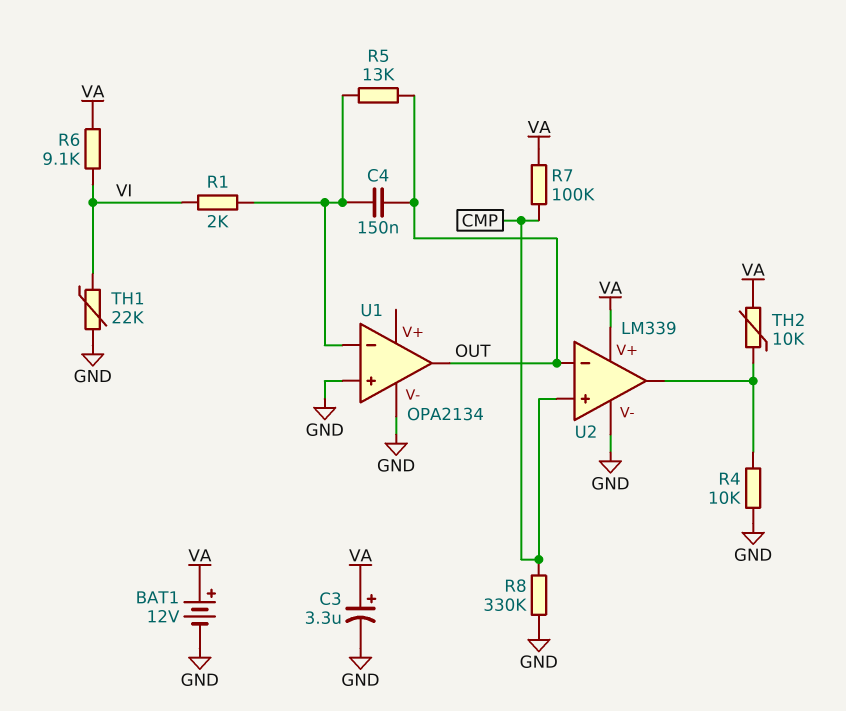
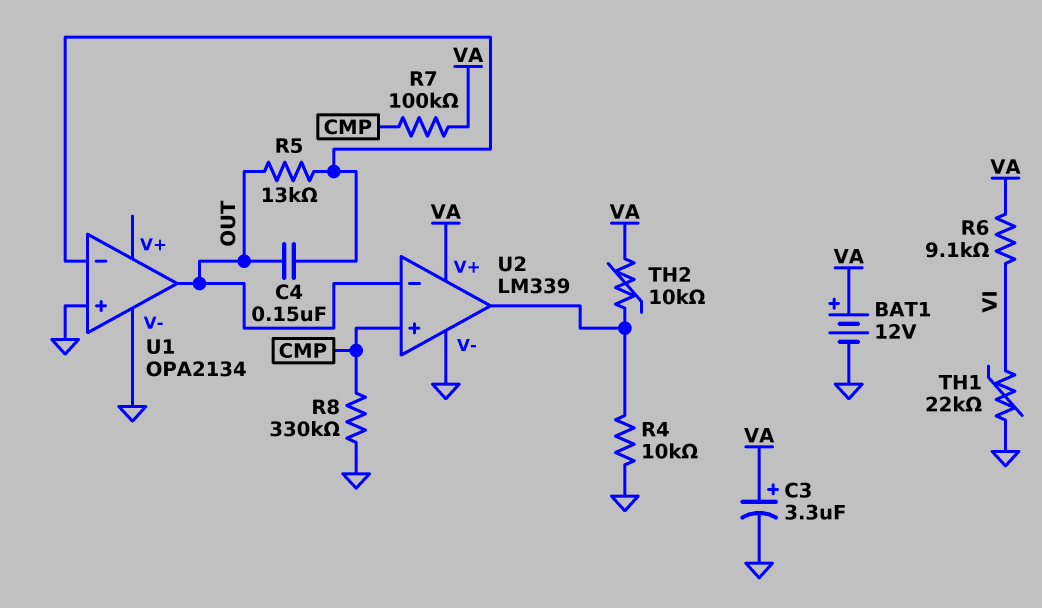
R1: 2k (U1/in-, VI) -> none

